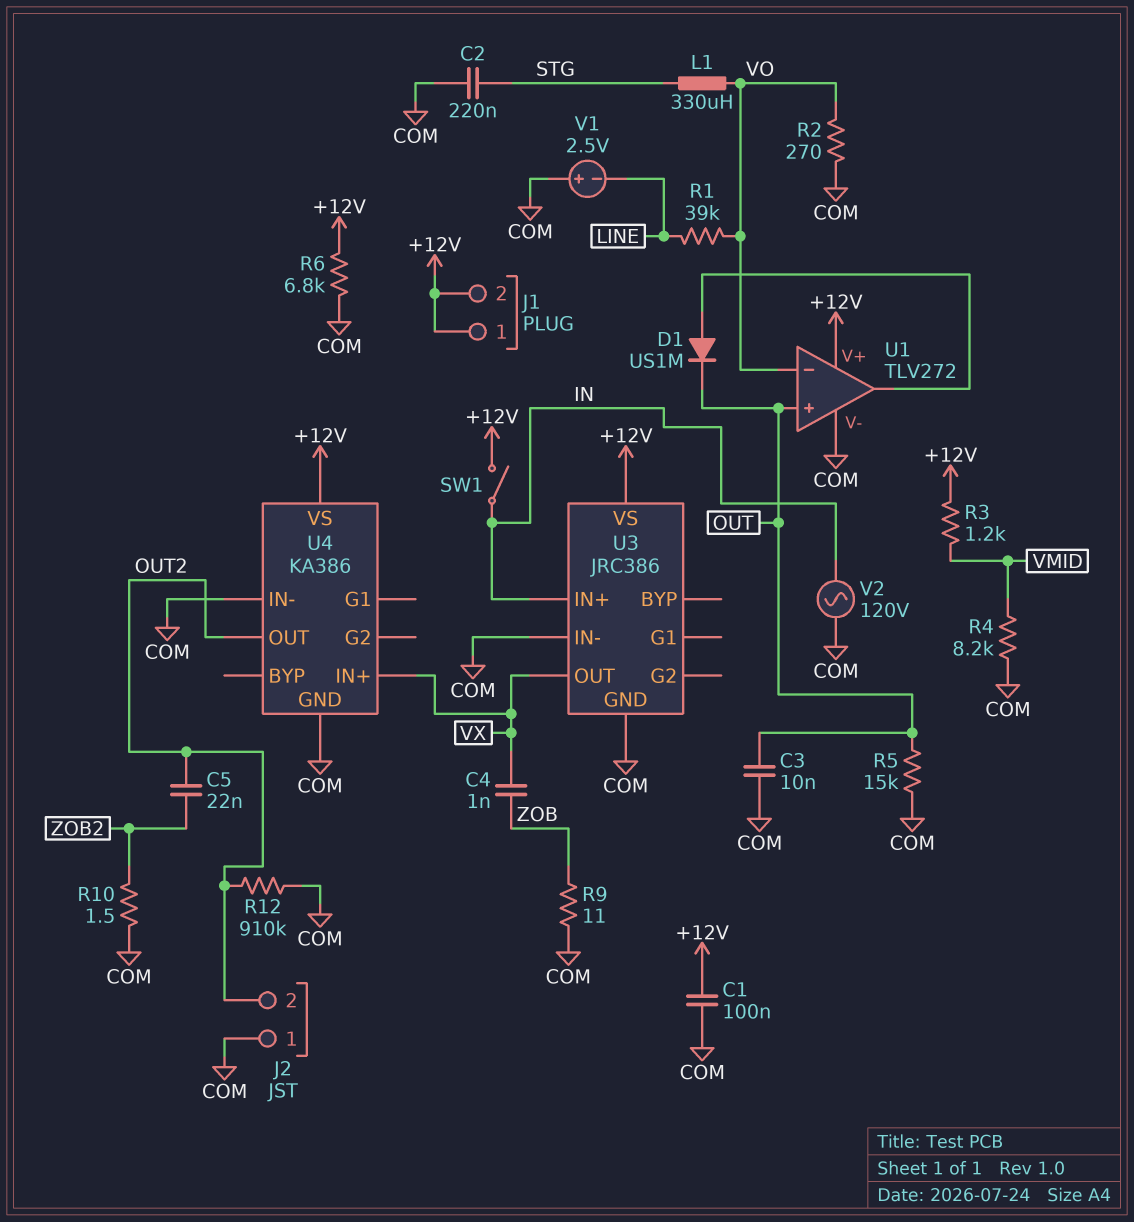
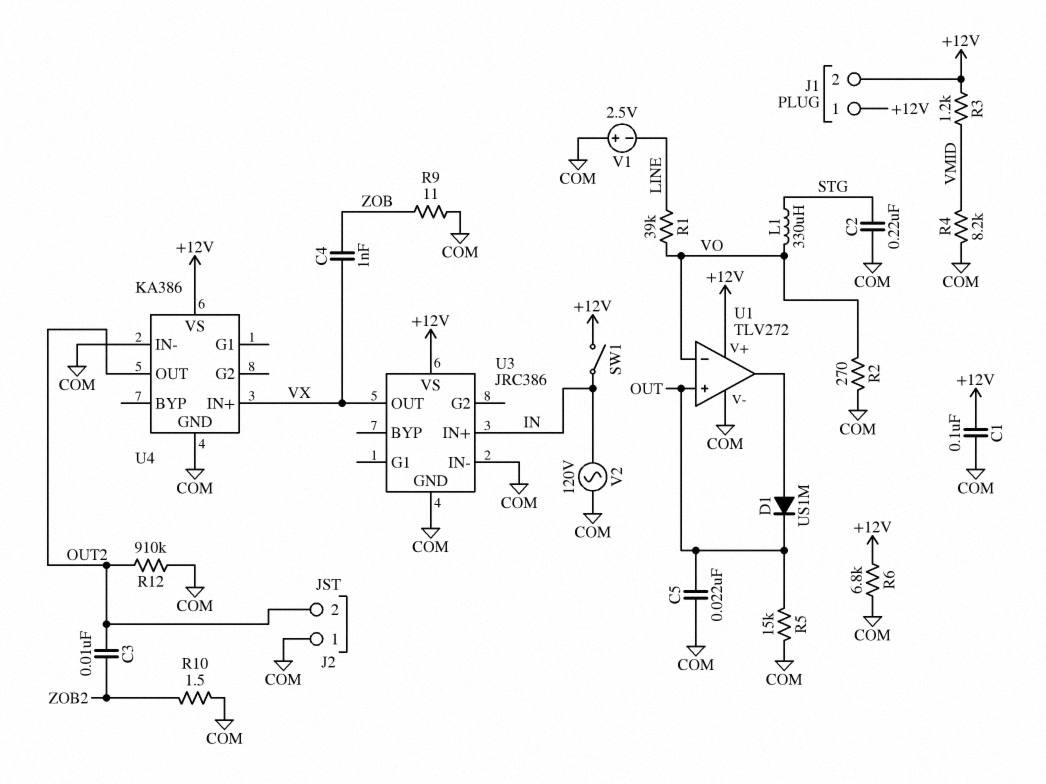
C3: 10nF (COM, OUT) -> 10nF (OUT2, ZOB2)
C5: 22nF (OUT2, ZOB2) -> 22nF (COM, OUT)

